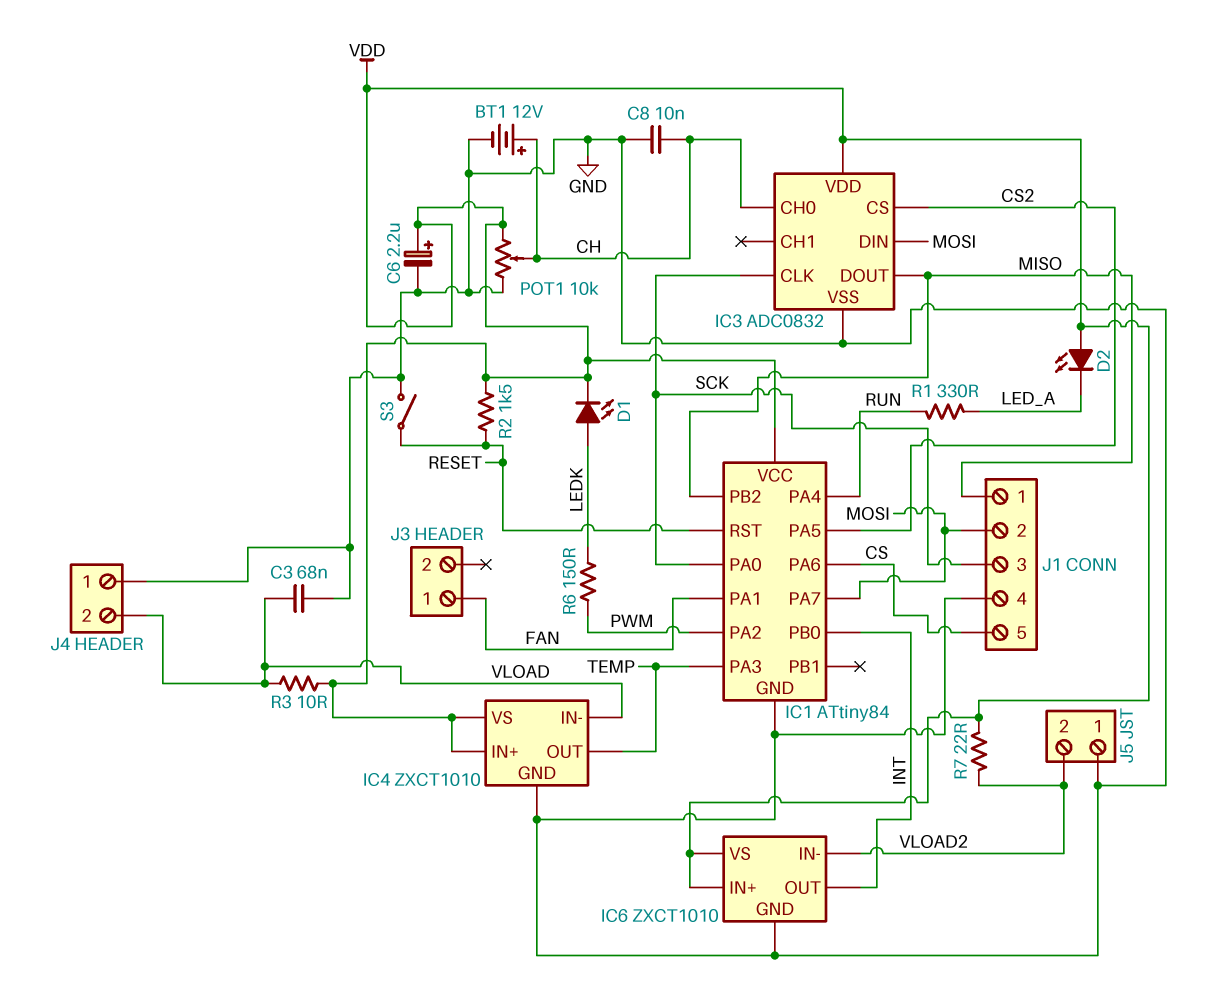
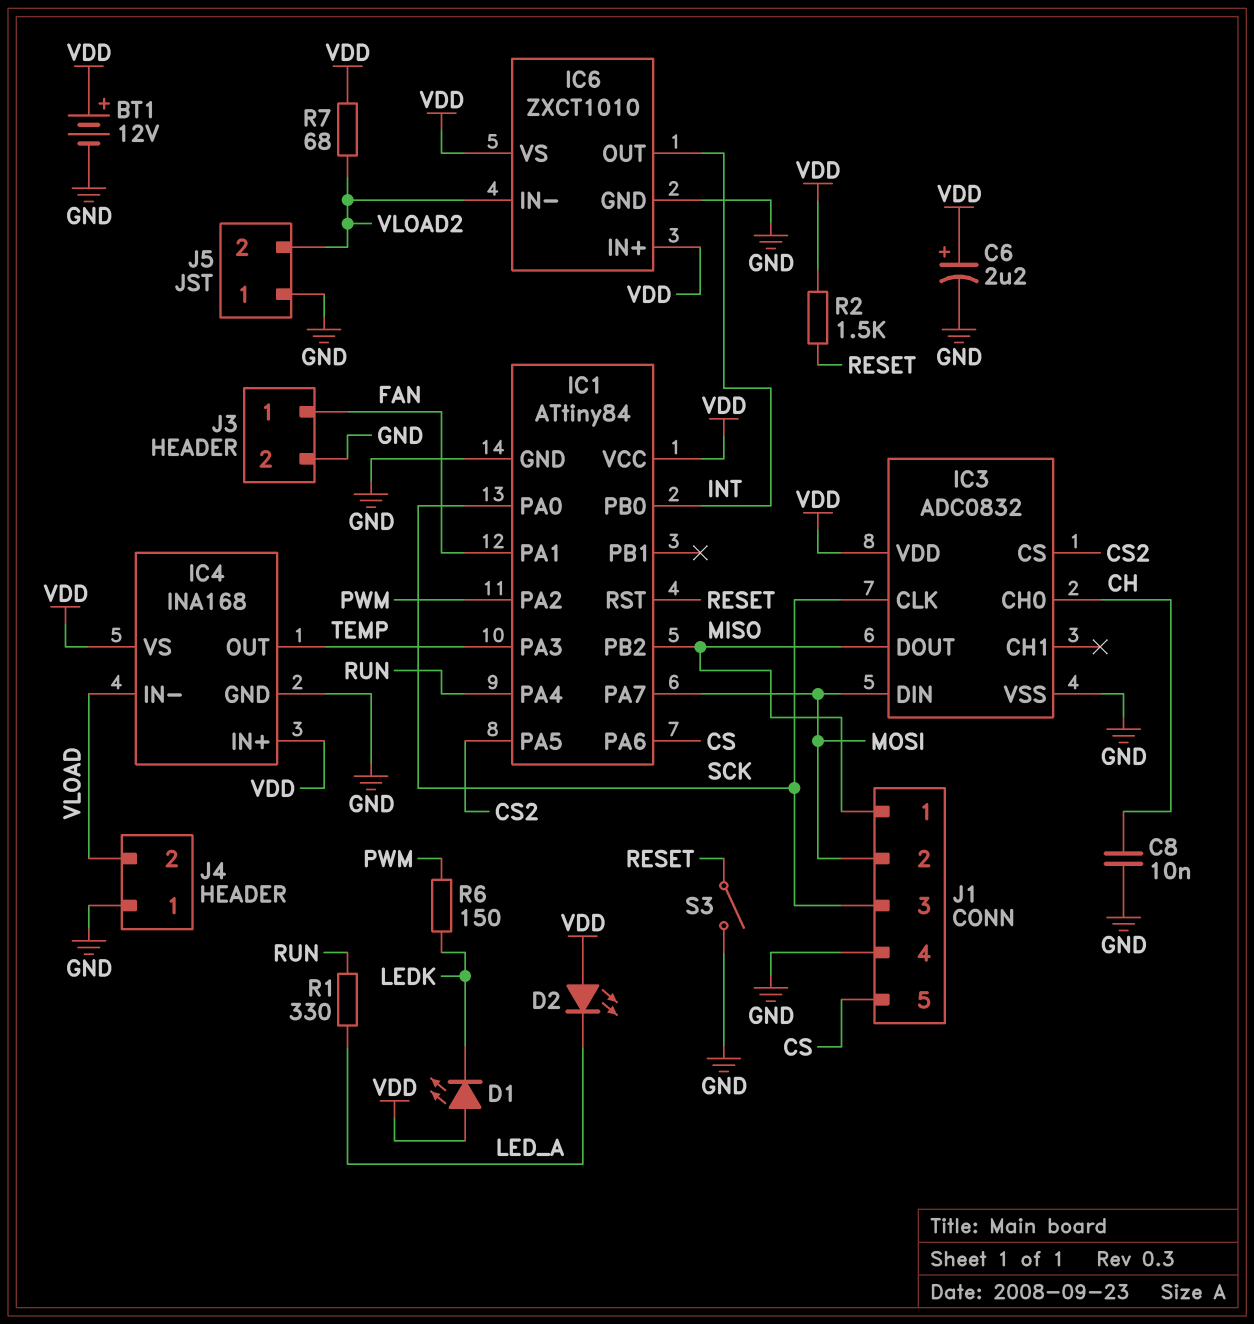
BT1: 12V (plus CH, minus GND) -> 12V (plus VDD, minus GND)
C3: 68nF (GND, VLOAD) -> none
D1: LED (A LEDK, K VDD) -> LED (A VDD, K LEDK)
IC4: ZXCT1010 -> INA168
J3 pin 2: none -> GND
POT1: 10k (GND, VDD, wiper CH) -> none
R3: 10 (VDD, VLOAD) -> none
R7: 22 (VDD, VLOAD2) -> 68 (VDD, VLOAD2)

